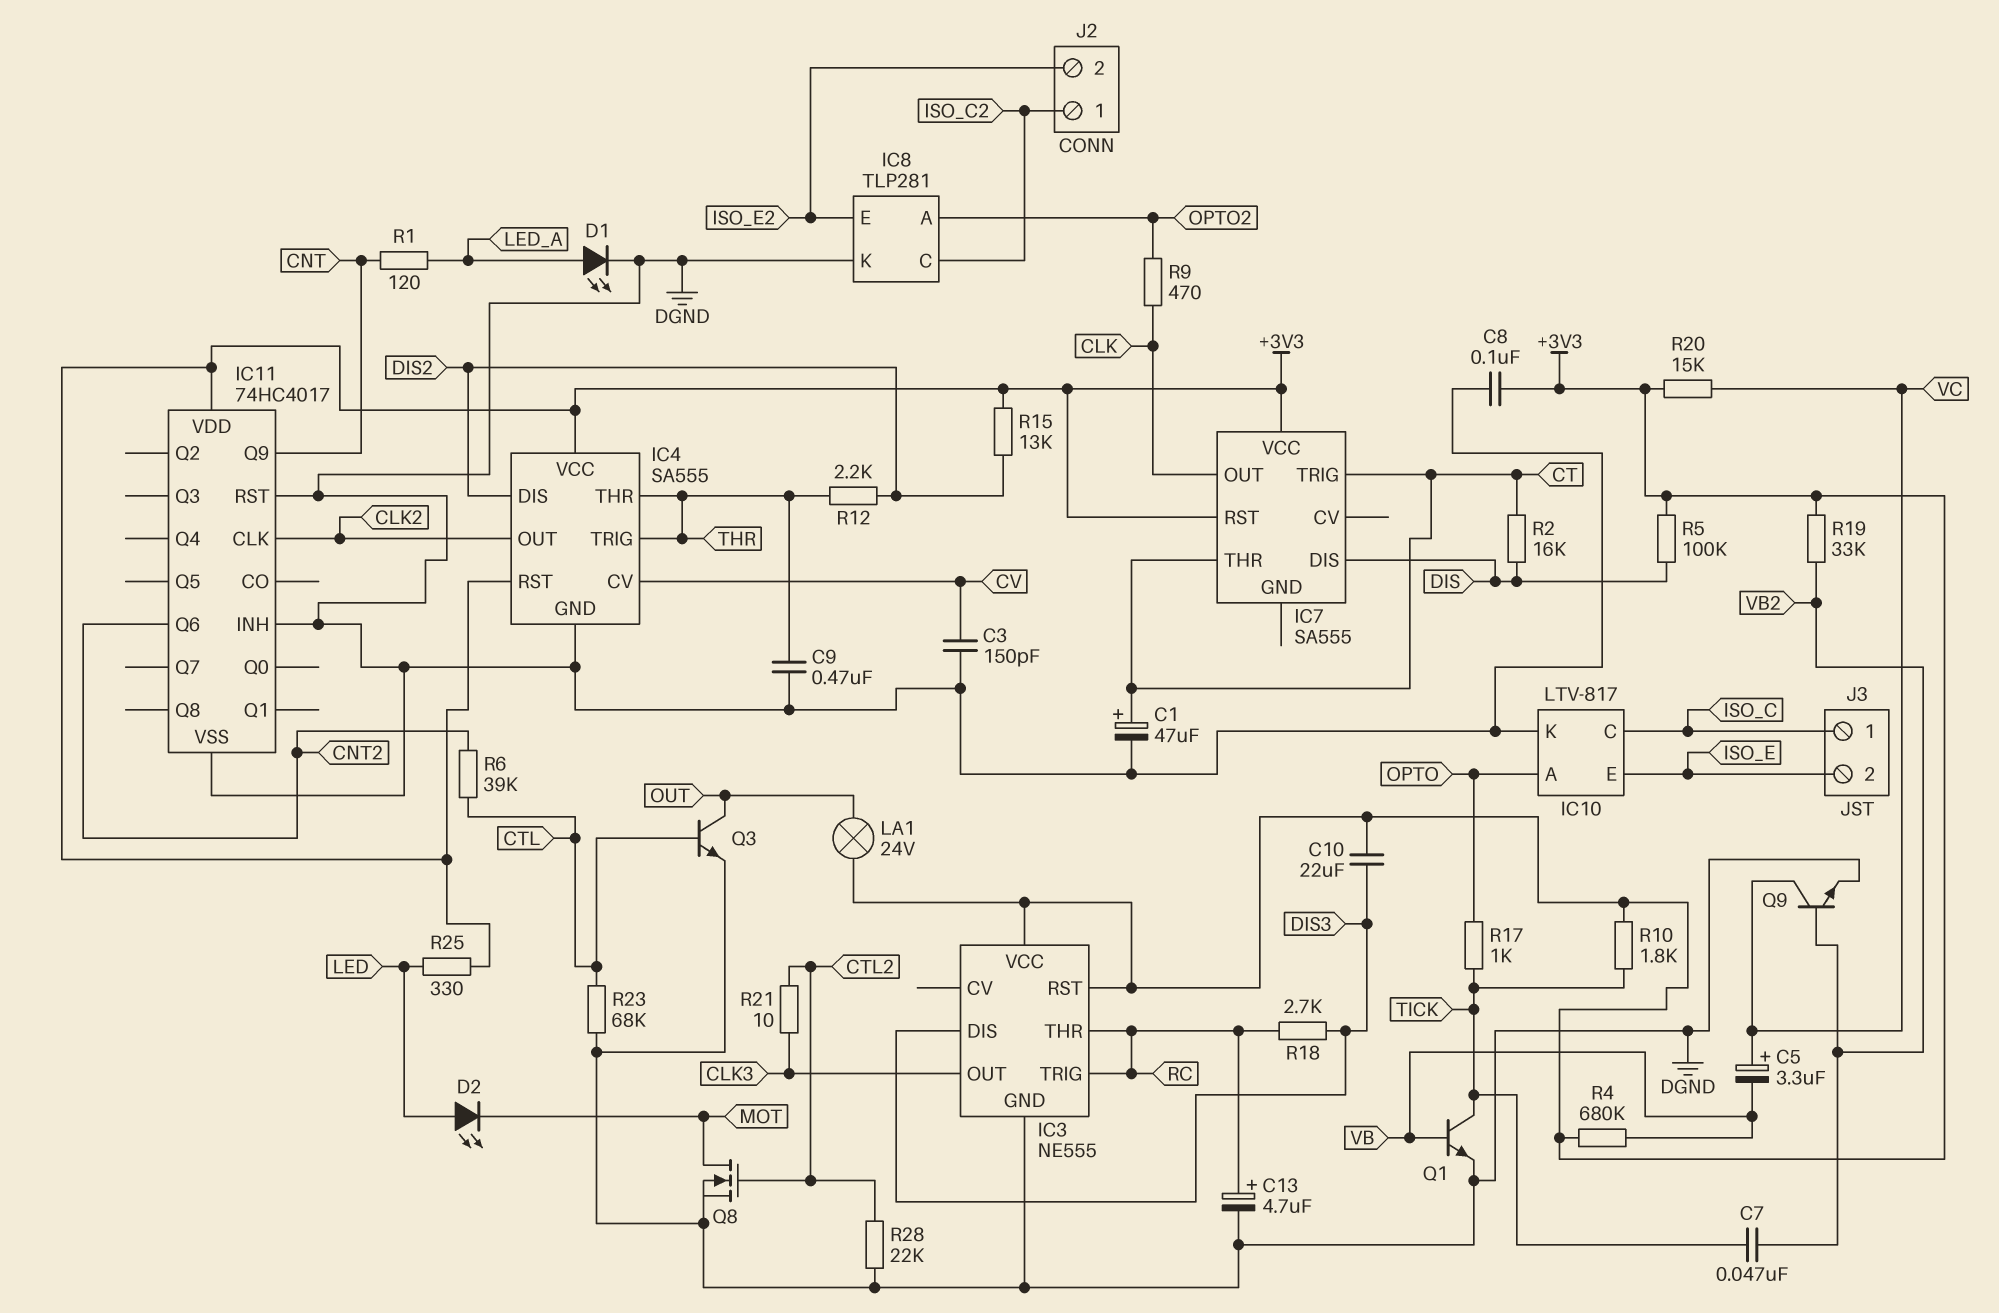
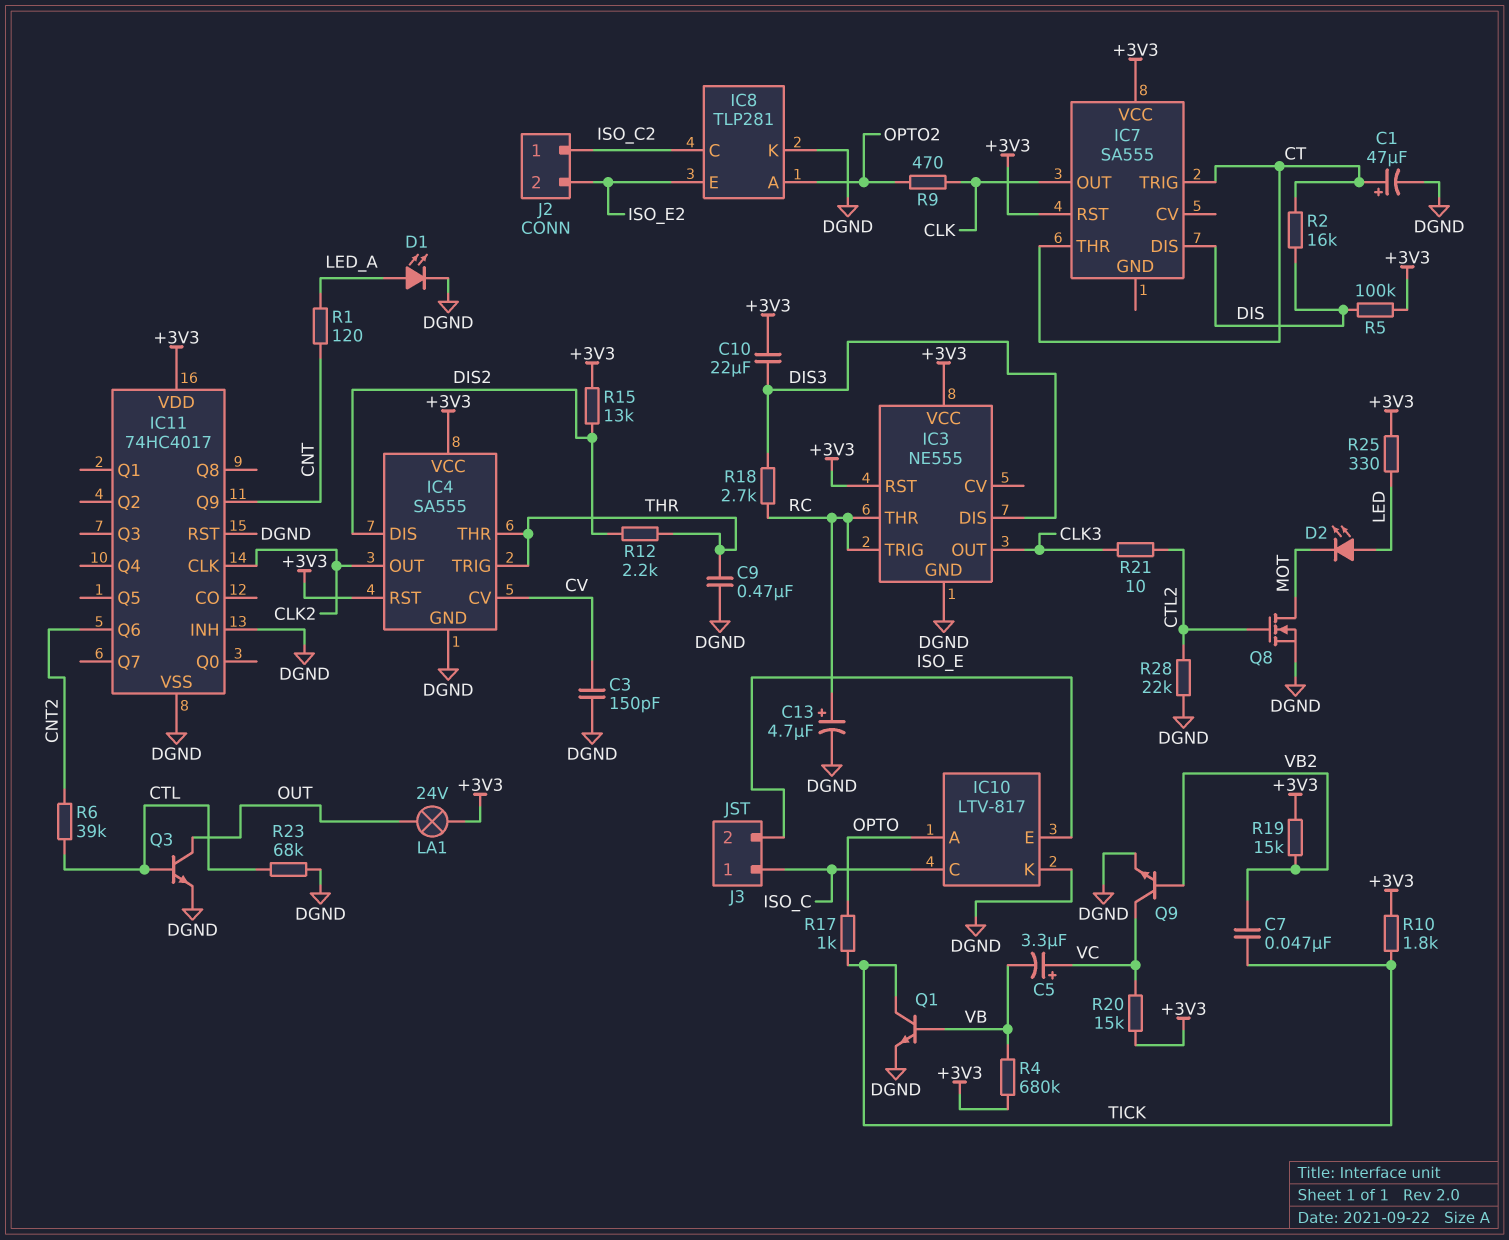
C8: 100nF (+3V3, DGND) -> none
R19: 33k (+3V3, VB2) -> 15k (+3V3, VB2)

